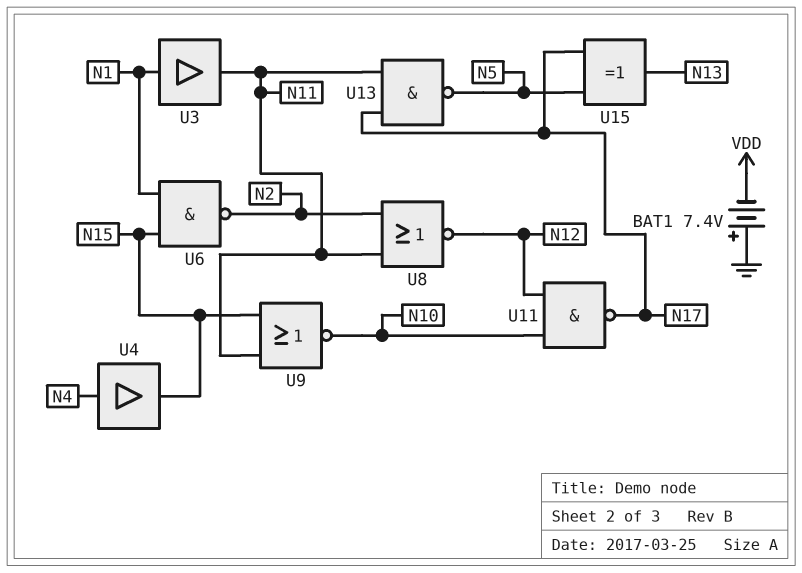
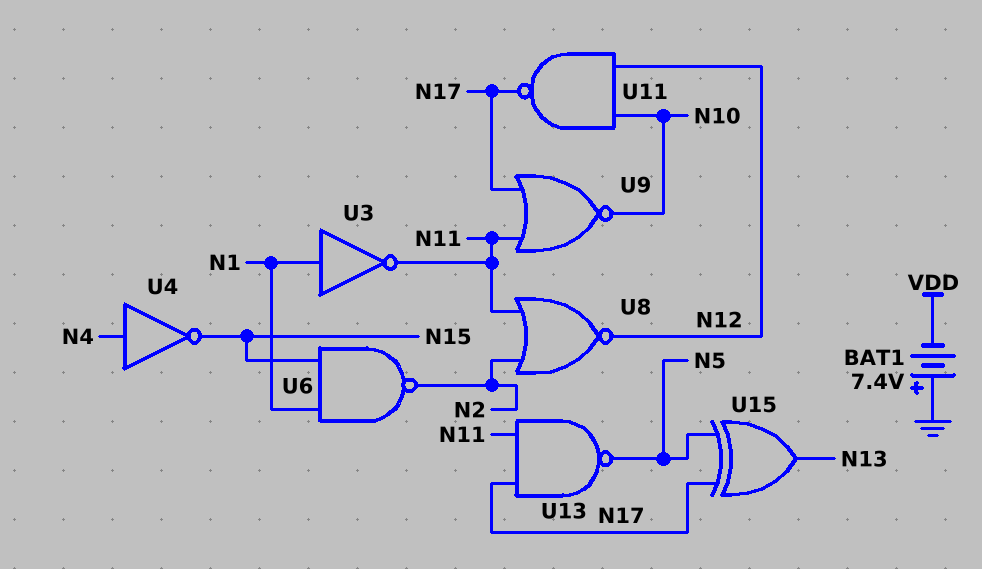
U3: buffer (in N1, out N11) -> NOT (in N1, out N11)
U4: buffer (in N4, out N15) -> NOT (in N4, out N15)
U9: NOR (in N11, in N15, out N10) -> NOR (in N11, in N17, out N10)

